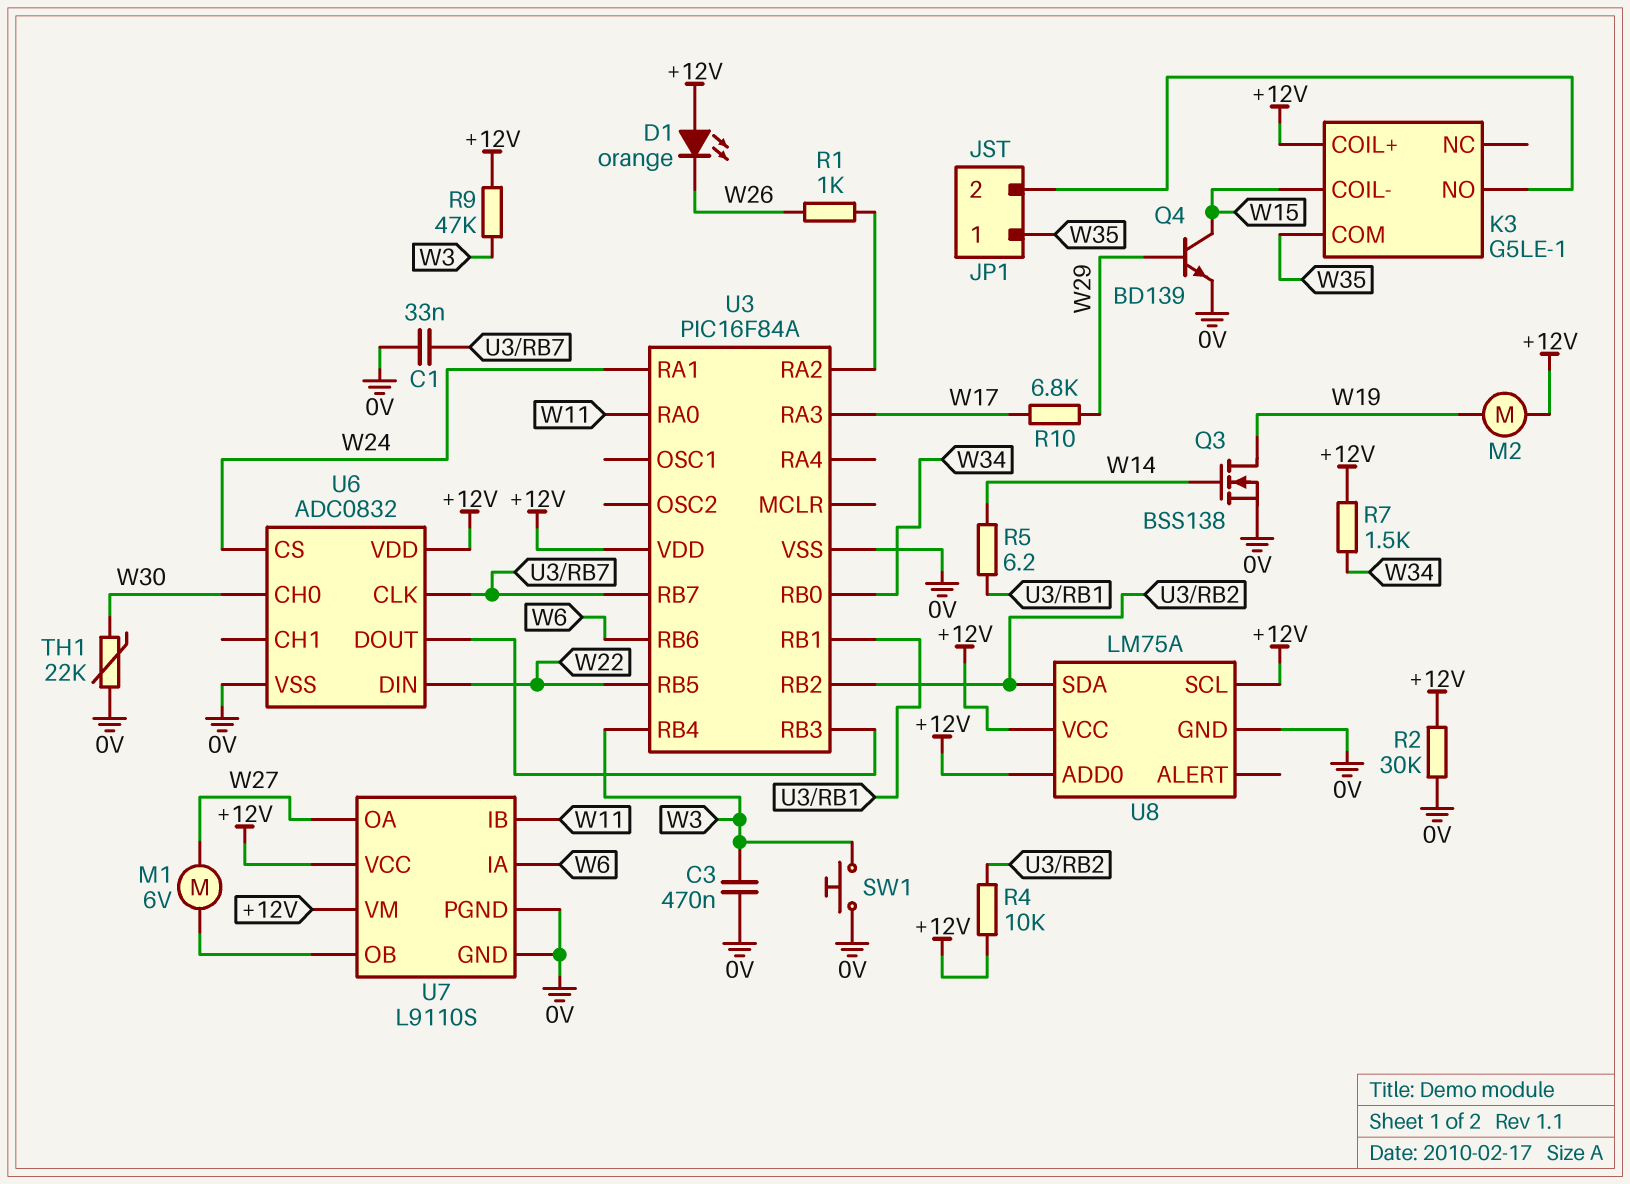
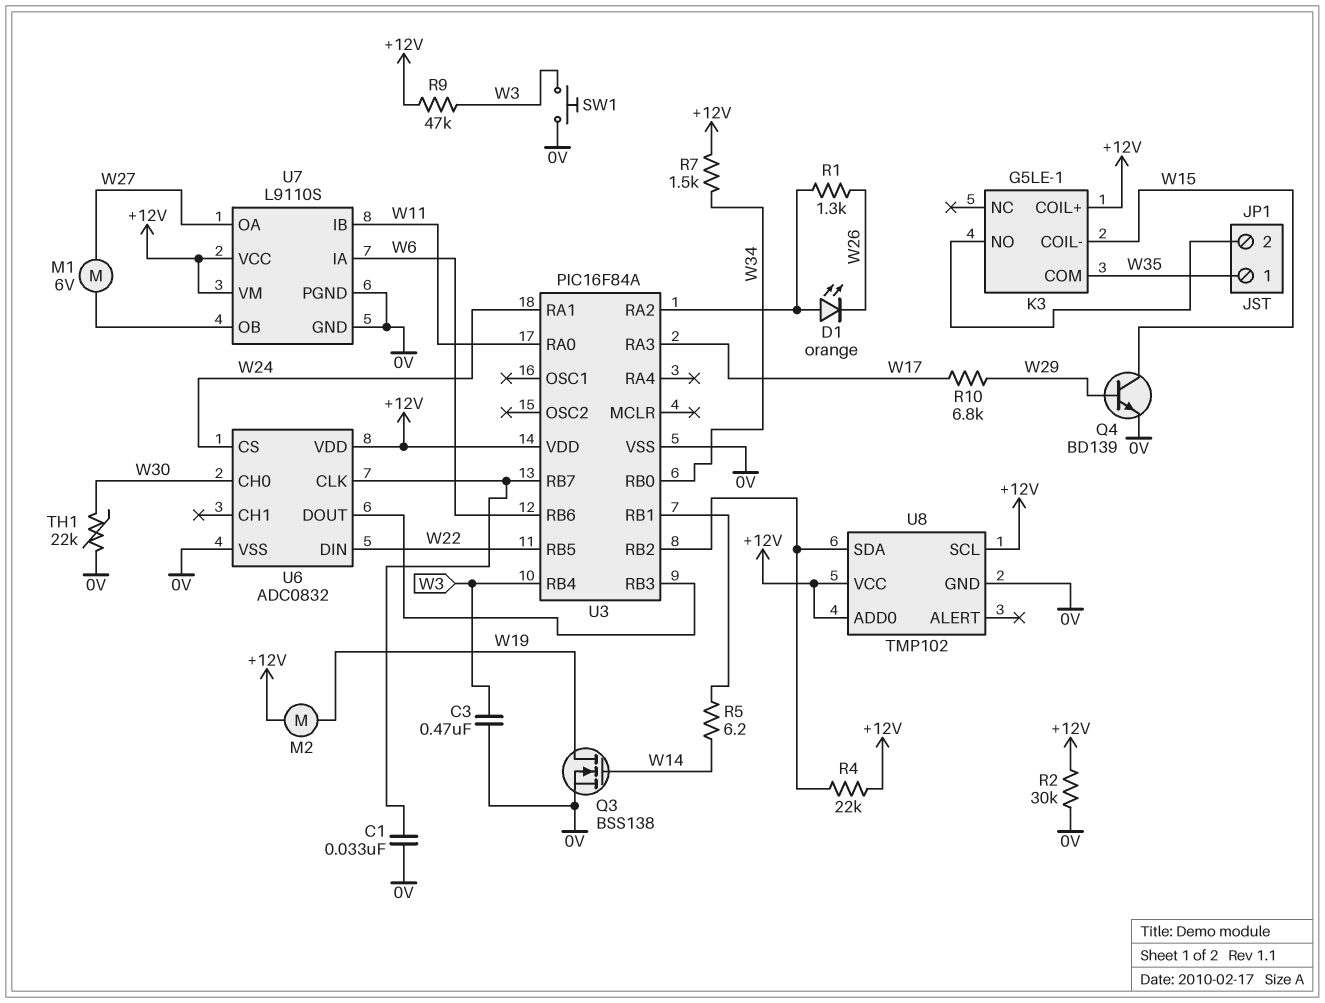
D1: LED orange (A +12V, K W26) -> LED orange (A U3/RA2, K W26)
R1: 1k (U3/RA2, W26) -> 1.3k (U3/RA2, W26)
R4: 10k (+12V, U3/RB2) -> 22k (+12V, U3/RB2)
U8: LM75A -> TMP102

